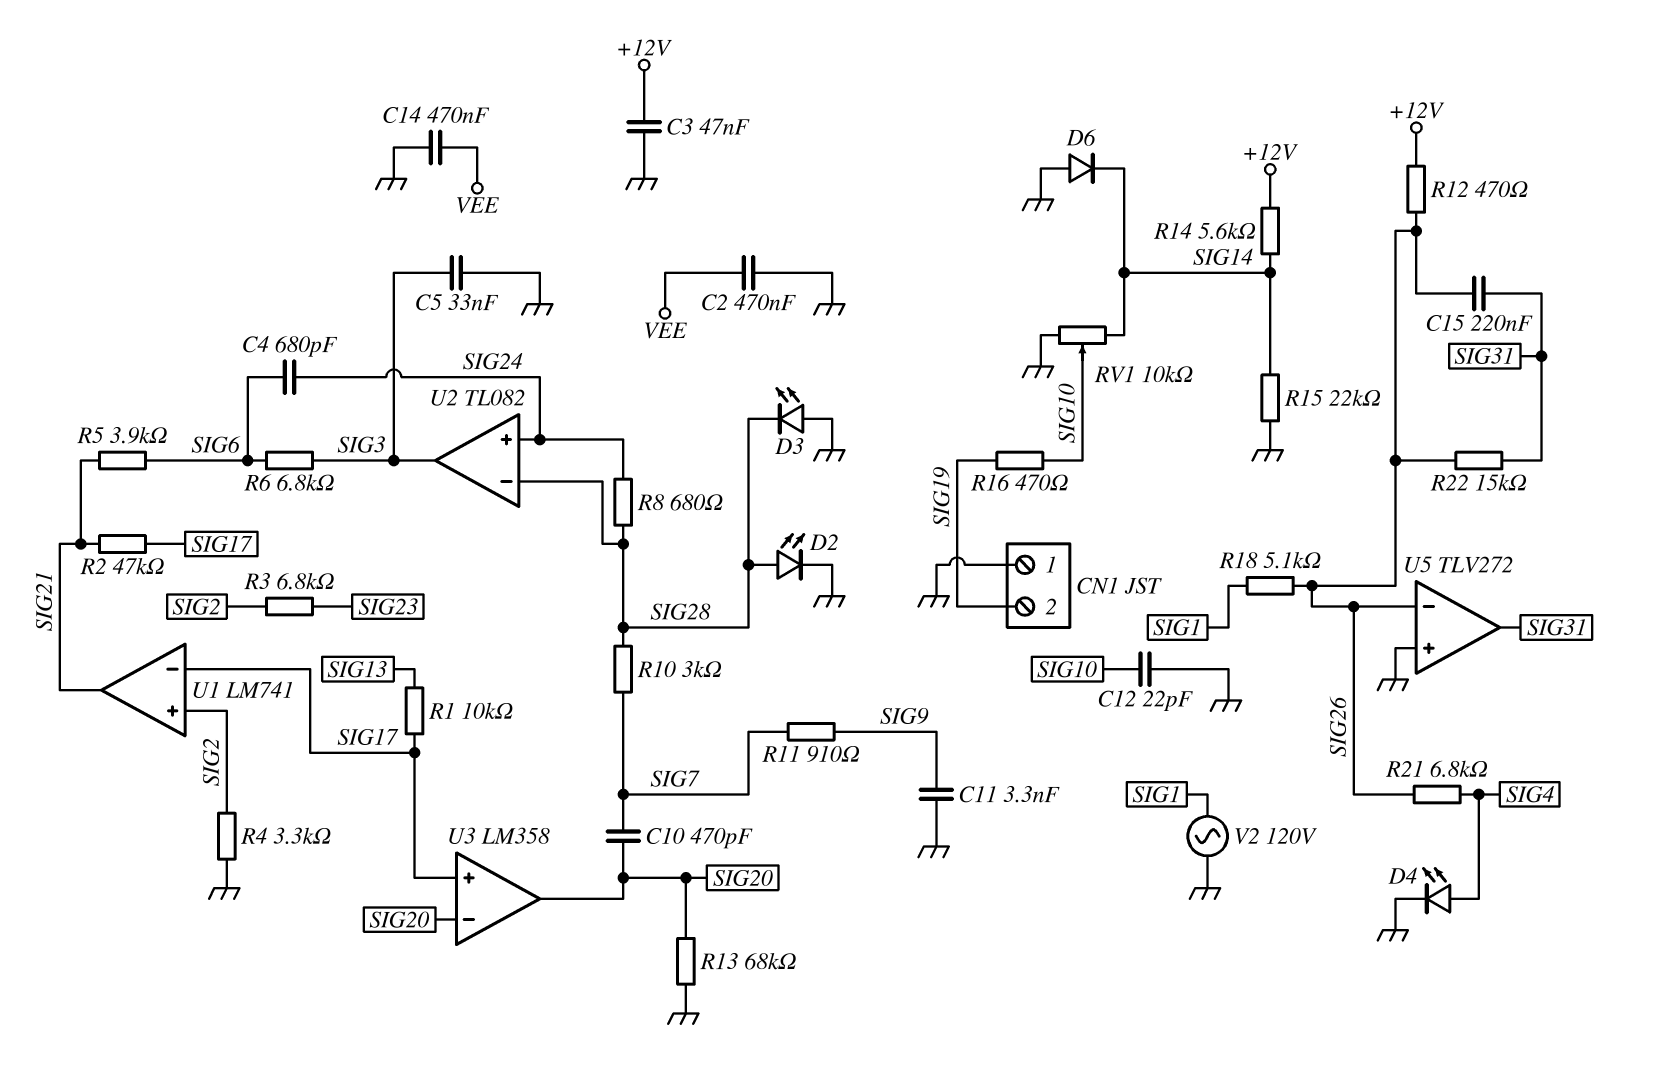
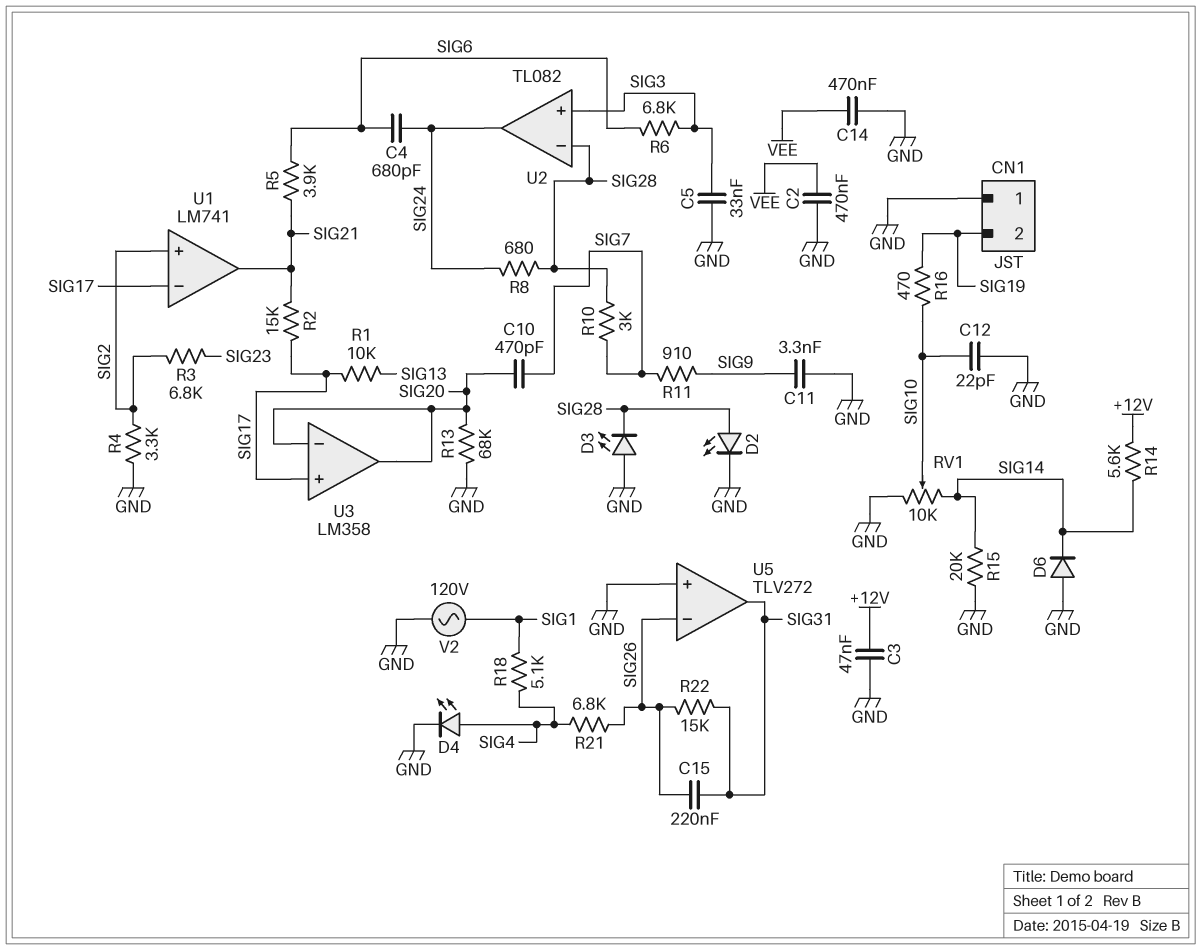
R2: 47k (SIG17, SIG21) -> 15k (SIG17, SIG21)
R12: 470 (+12V, SIG26) -> none
R15: 22k (GND, SIG14) -> 20k (GND, SIG14)
R18: 5.1k (SIG1, SIG26) -> 5.1k (SIG1, SIG4)
U2 pin in+: SIG24 -> SIG3
U2 pin out: SIG3 -> SIG24

